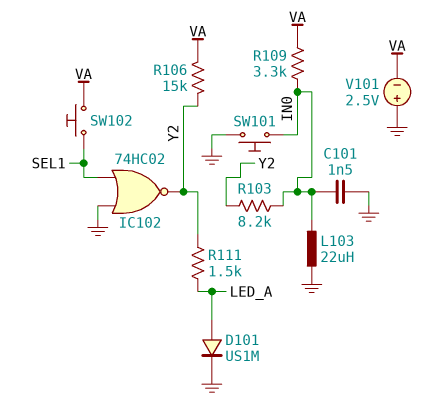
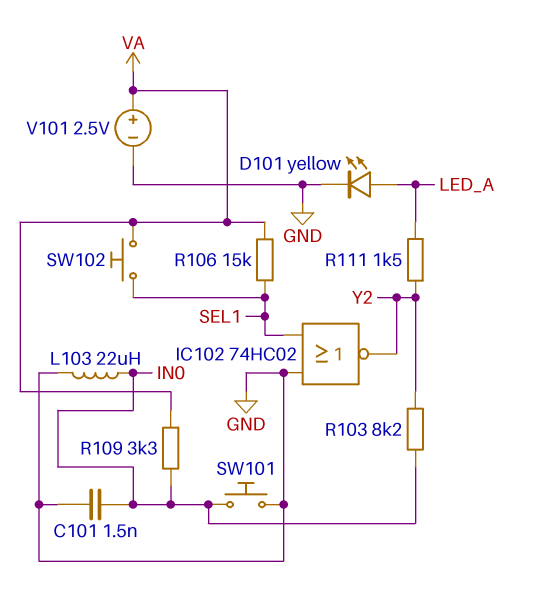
D101: diode US1M (A LED_A, K GND) -> LED yellow (A LED_A, K GND)
R106: 15k (VA, Y2) -> 15k (SEL1, VA)
V101: 2.5V (plus GND, minus VA) -> 2.5V (plus VA, minus GND)

